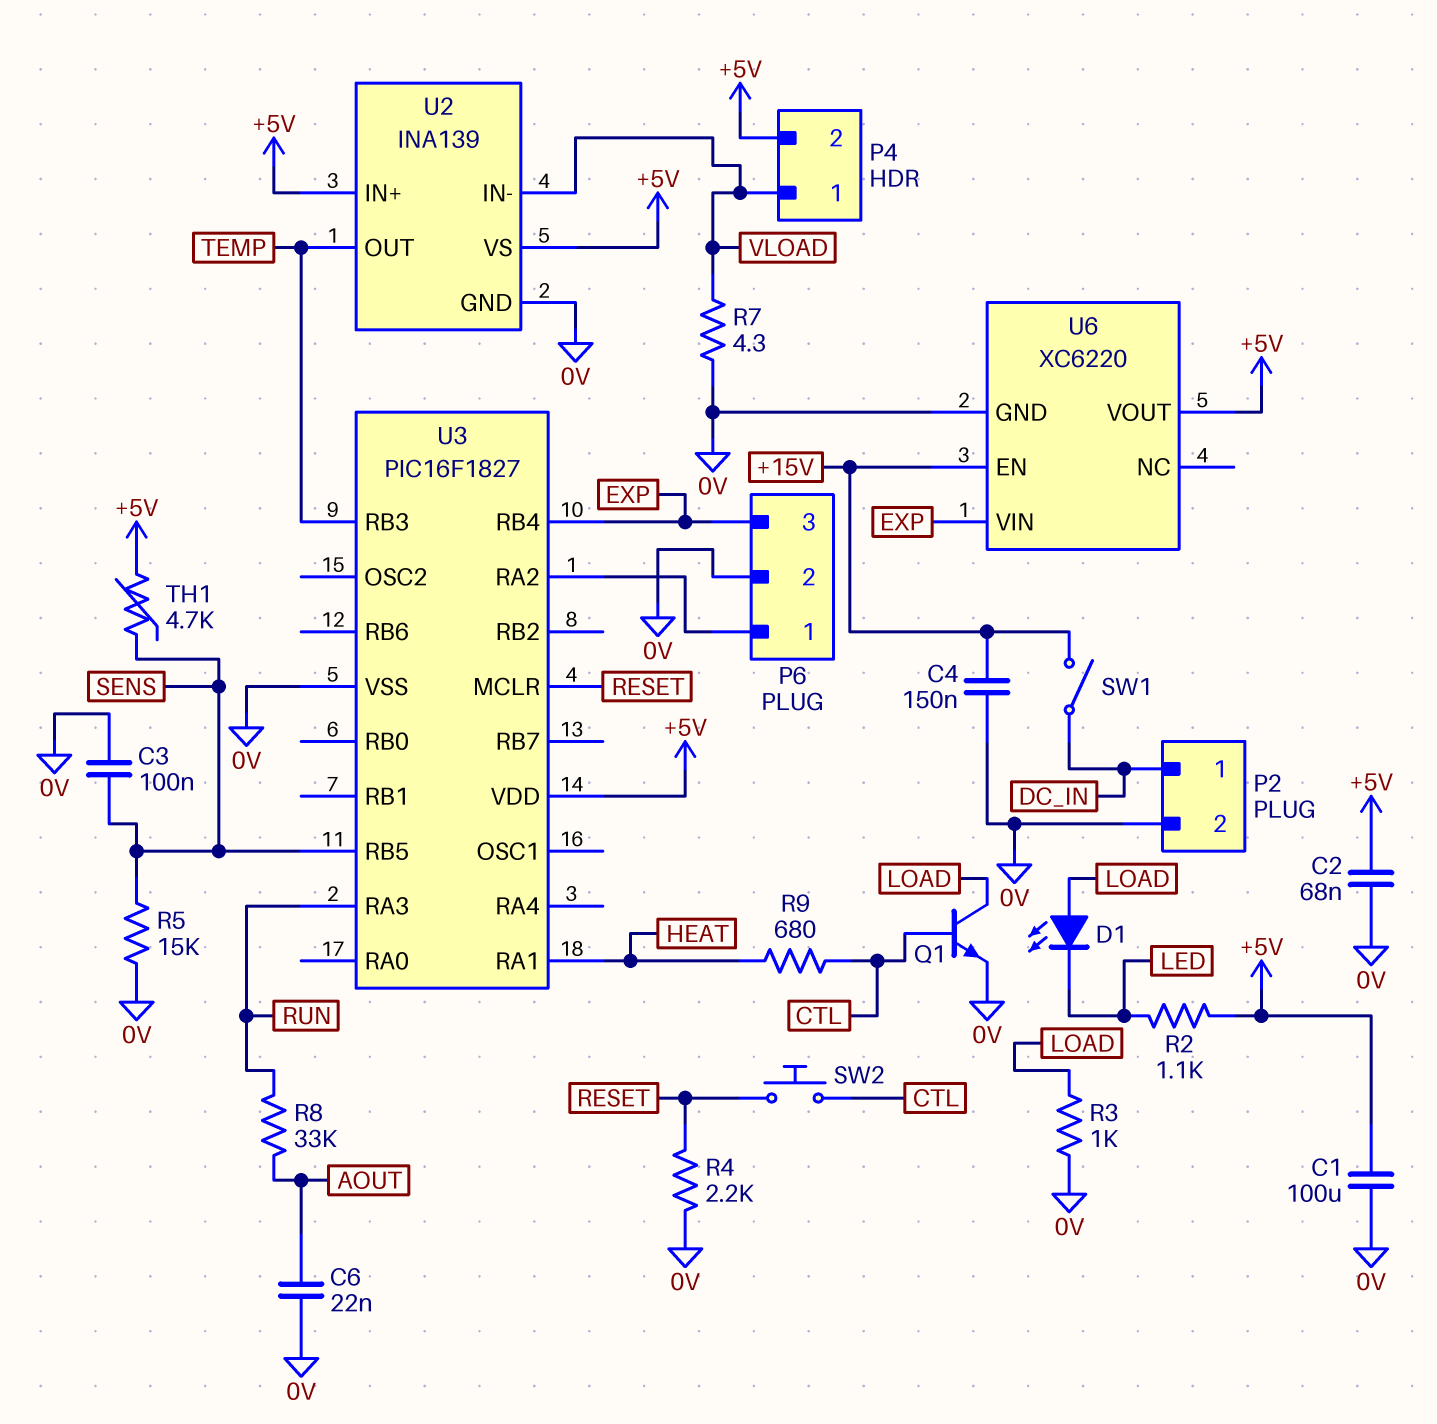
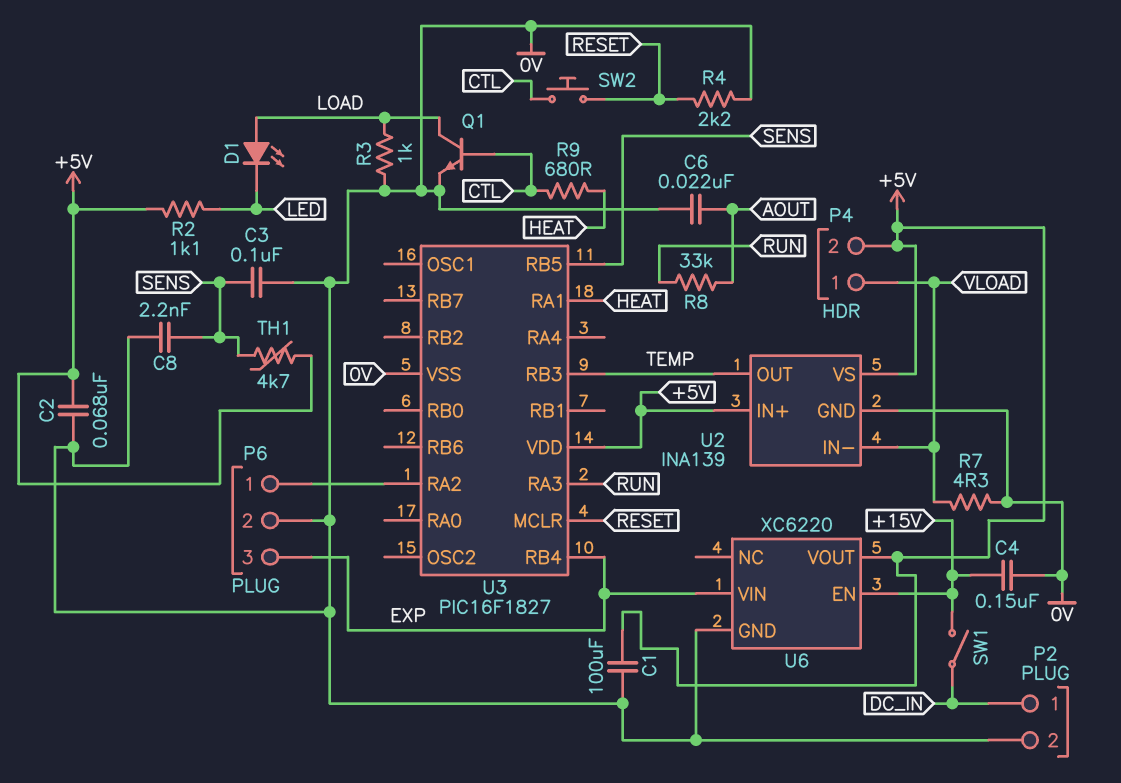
C8: none -> 2.2nF (0V, SENS)
R5: 15k (0V, SENS) -> none

